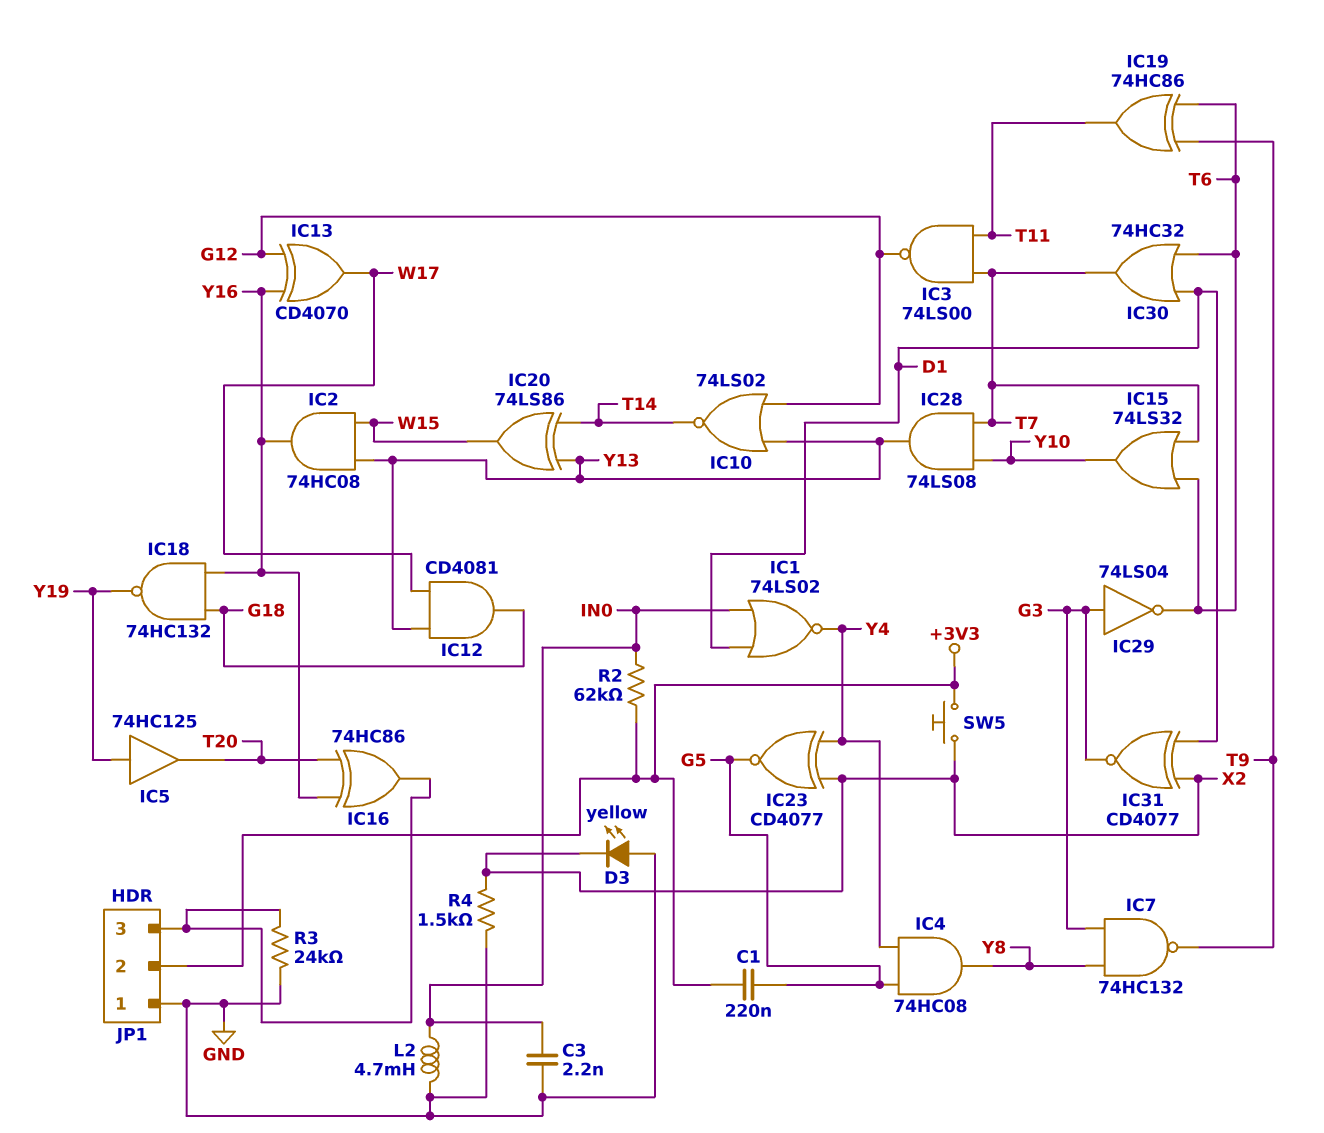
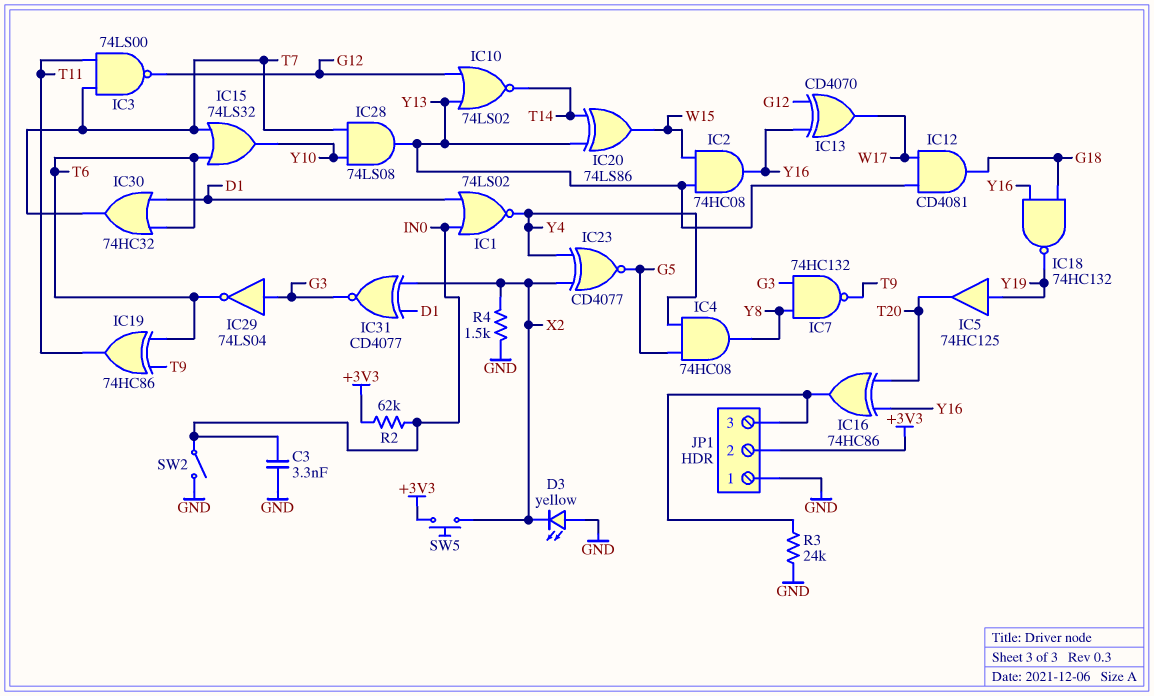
C1: 220nF (+3V3, G5) -> none
C3: 2.2nF (GND, IN0) -> 3.3nF (GND, IN0)
L2: 4.7mH (GND, IN0) -> none
SW2: none -> switch (GND, IN0)

